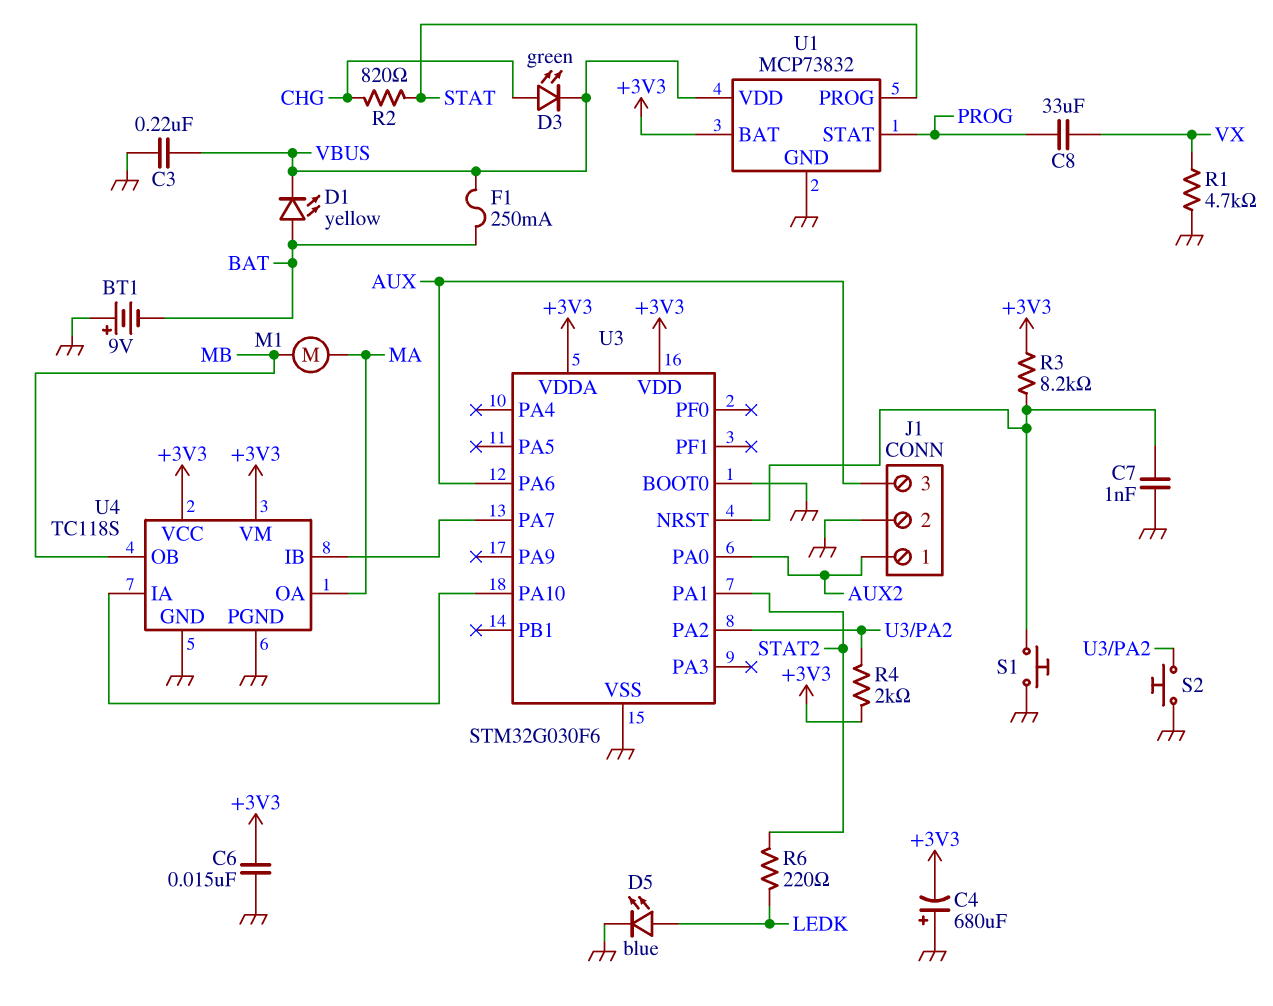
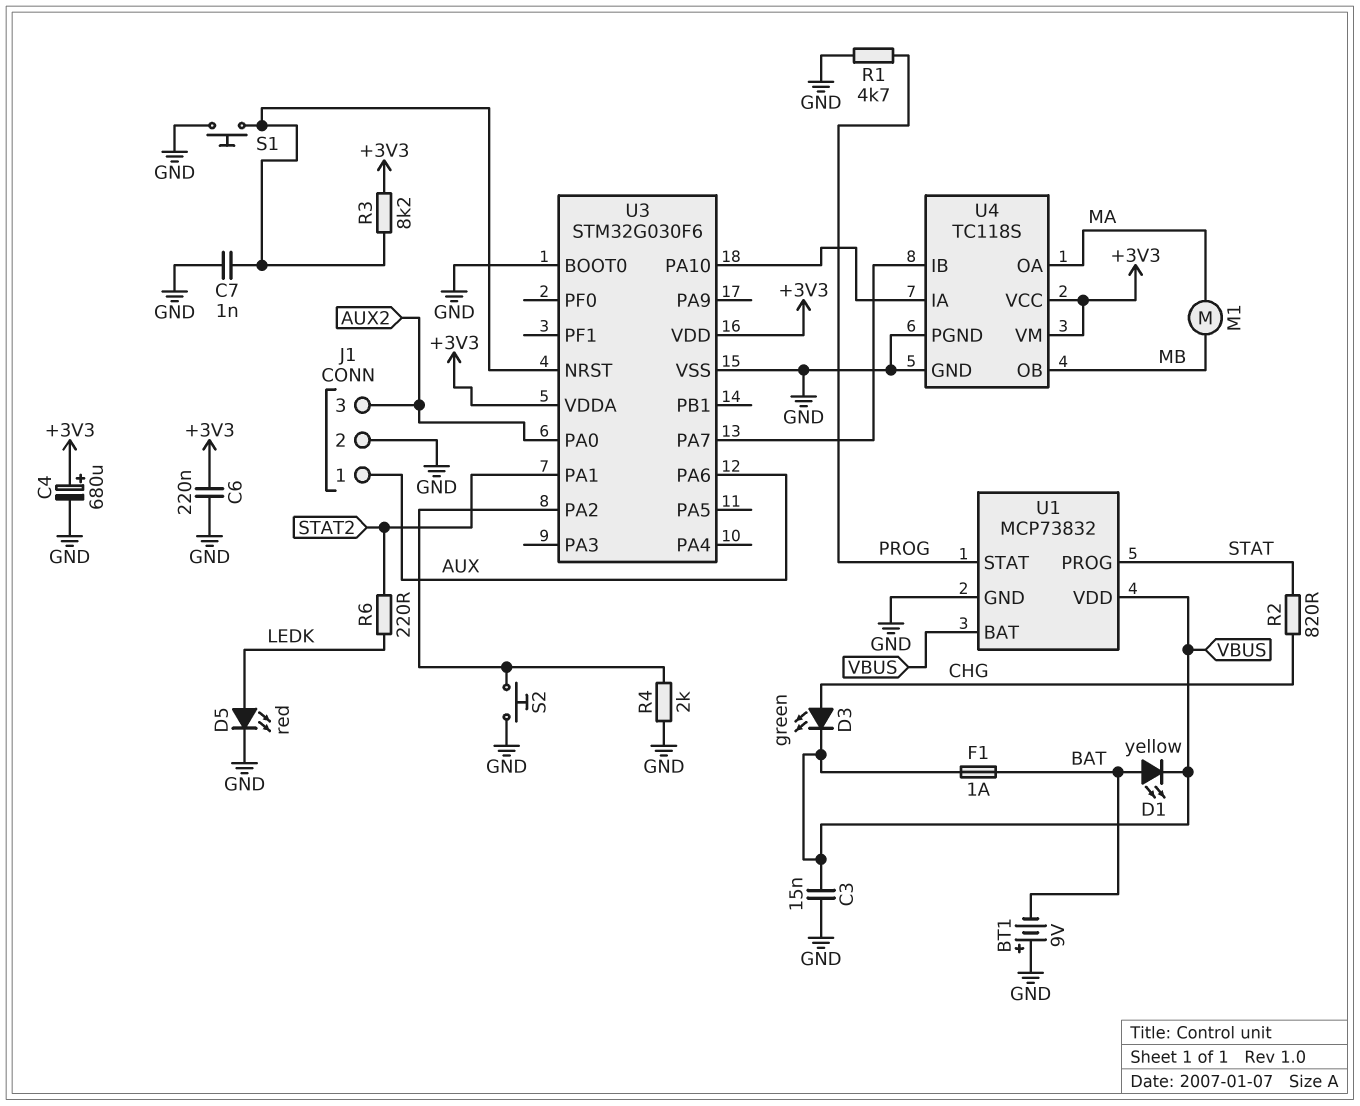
C3: 220nF (GND, VBUS) -> 15nF (GND, VBUS)
C4: 680uF (plus GND, minus +3V3) -> 680uF (plus +3V3, minus GND)
C6: 15nF (+3V3, GND) -> 220nF (+3V3, GND)
C8: 33uF (PROG, VX) -> none
D5: LED blue (A LEDK, K GND) -> LED red (A LEDK, K GND)
F1: 250mA (BAT, VBUS) -> 1A (BAT, VBUS)
J1 pin 1: AUX2 -> AUX
J1 pin 3: AUX -> AUX2
R1: 4.7k (GND, VX) -> 4.7k (GND, PROG)
R4: 2k (+3V3, U3/PA2) -> 2k (GND, U3/PA2)
U1 pin BAT: +3V3 -> VBUS

